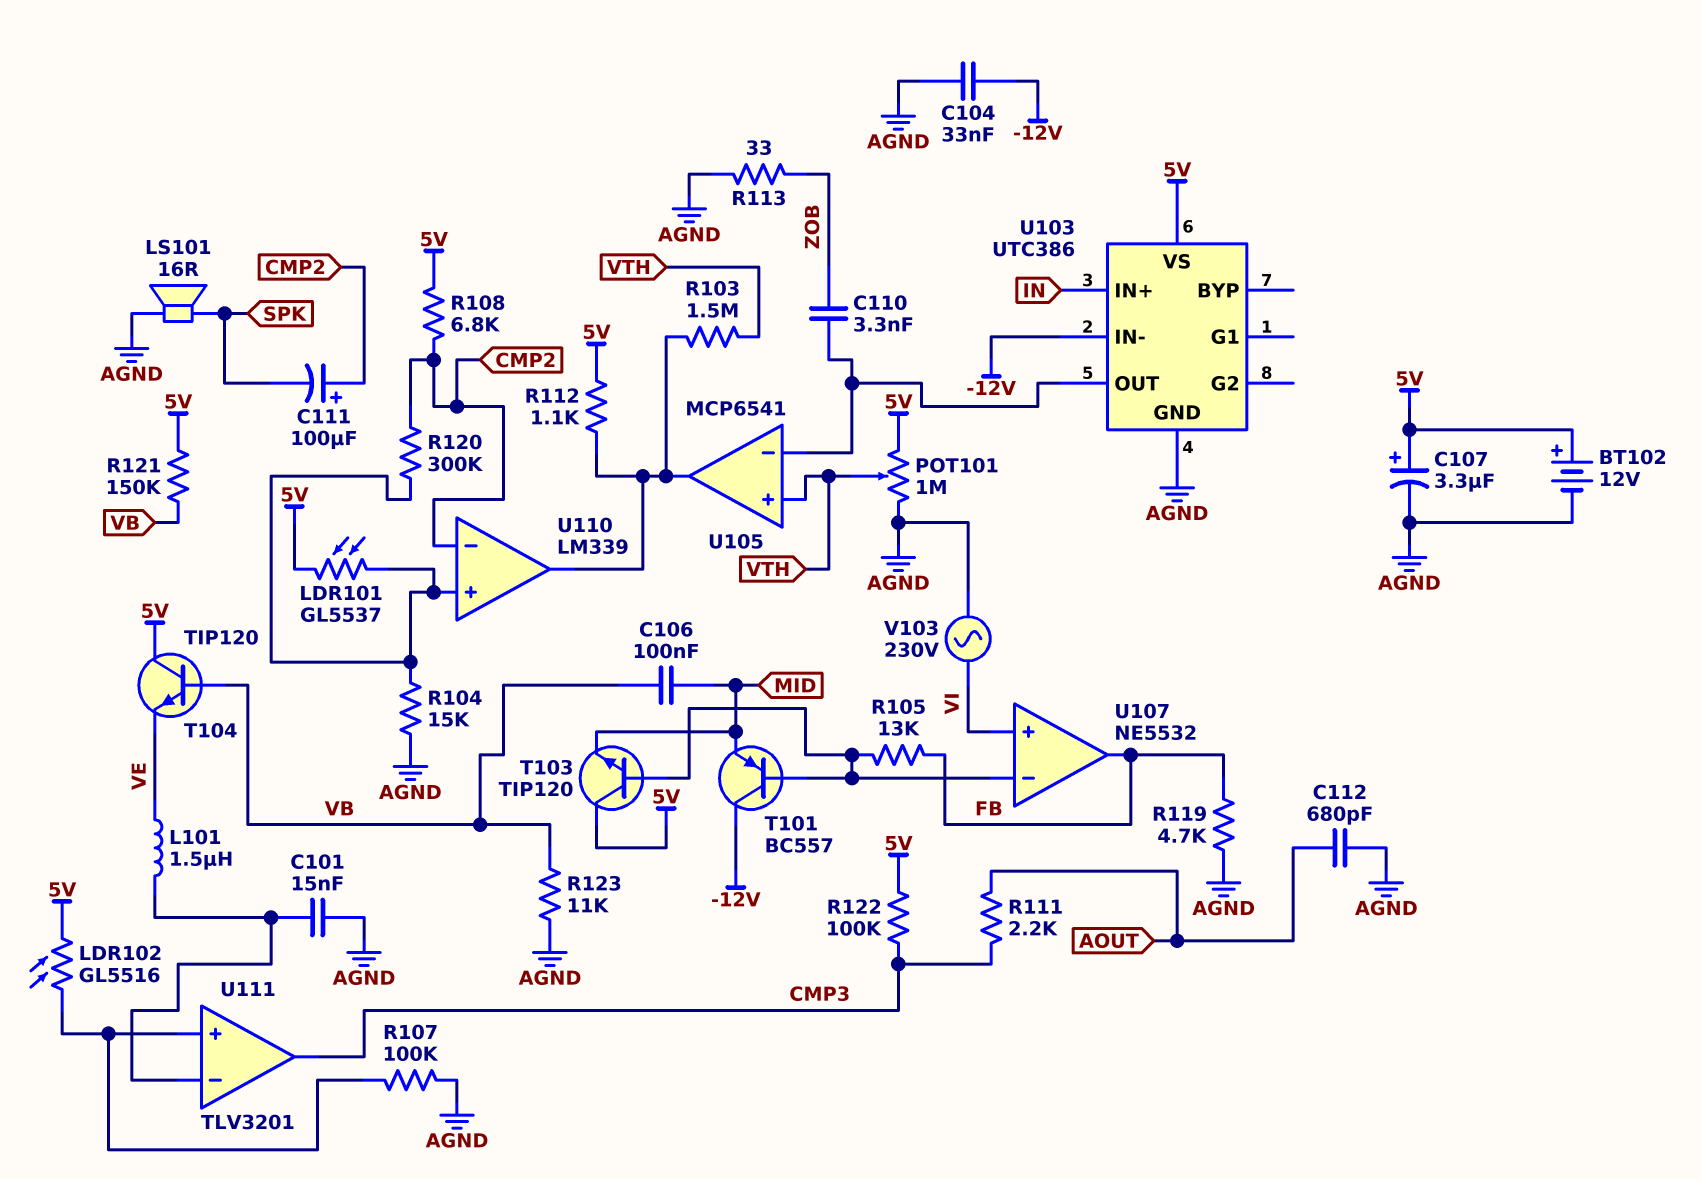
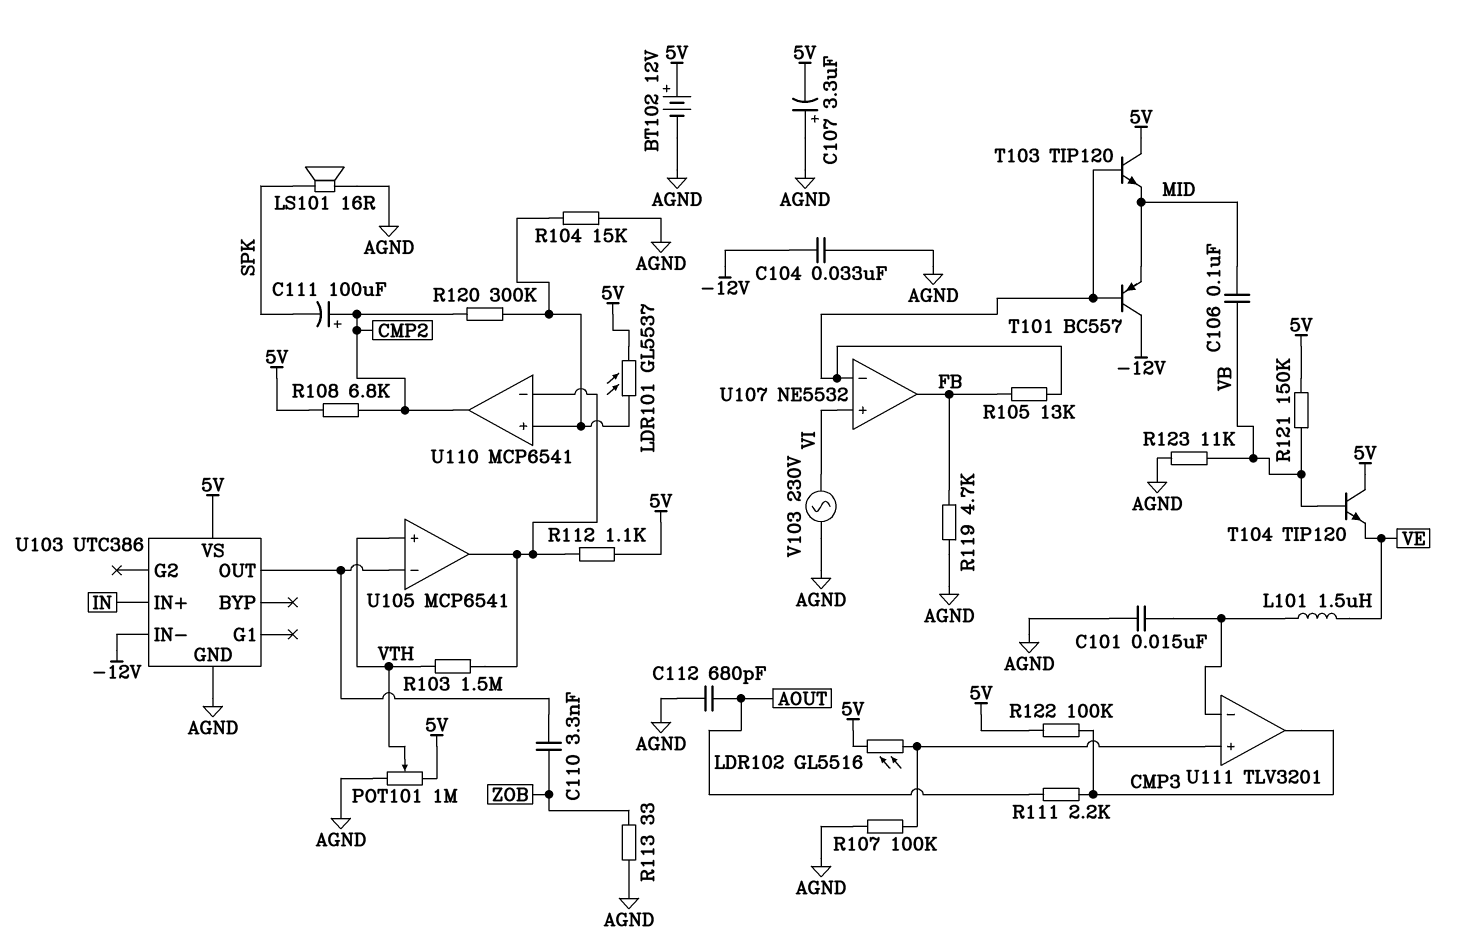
C107: 3.3uF (plus 5V, minus AGND) -> 3.3uF (plus AGND, minus 5V)
U110: LM339 -> MCP6541
U110 pin in-: CMP2 -> U105/out
U110 pin out: U105/out -> CMP2

